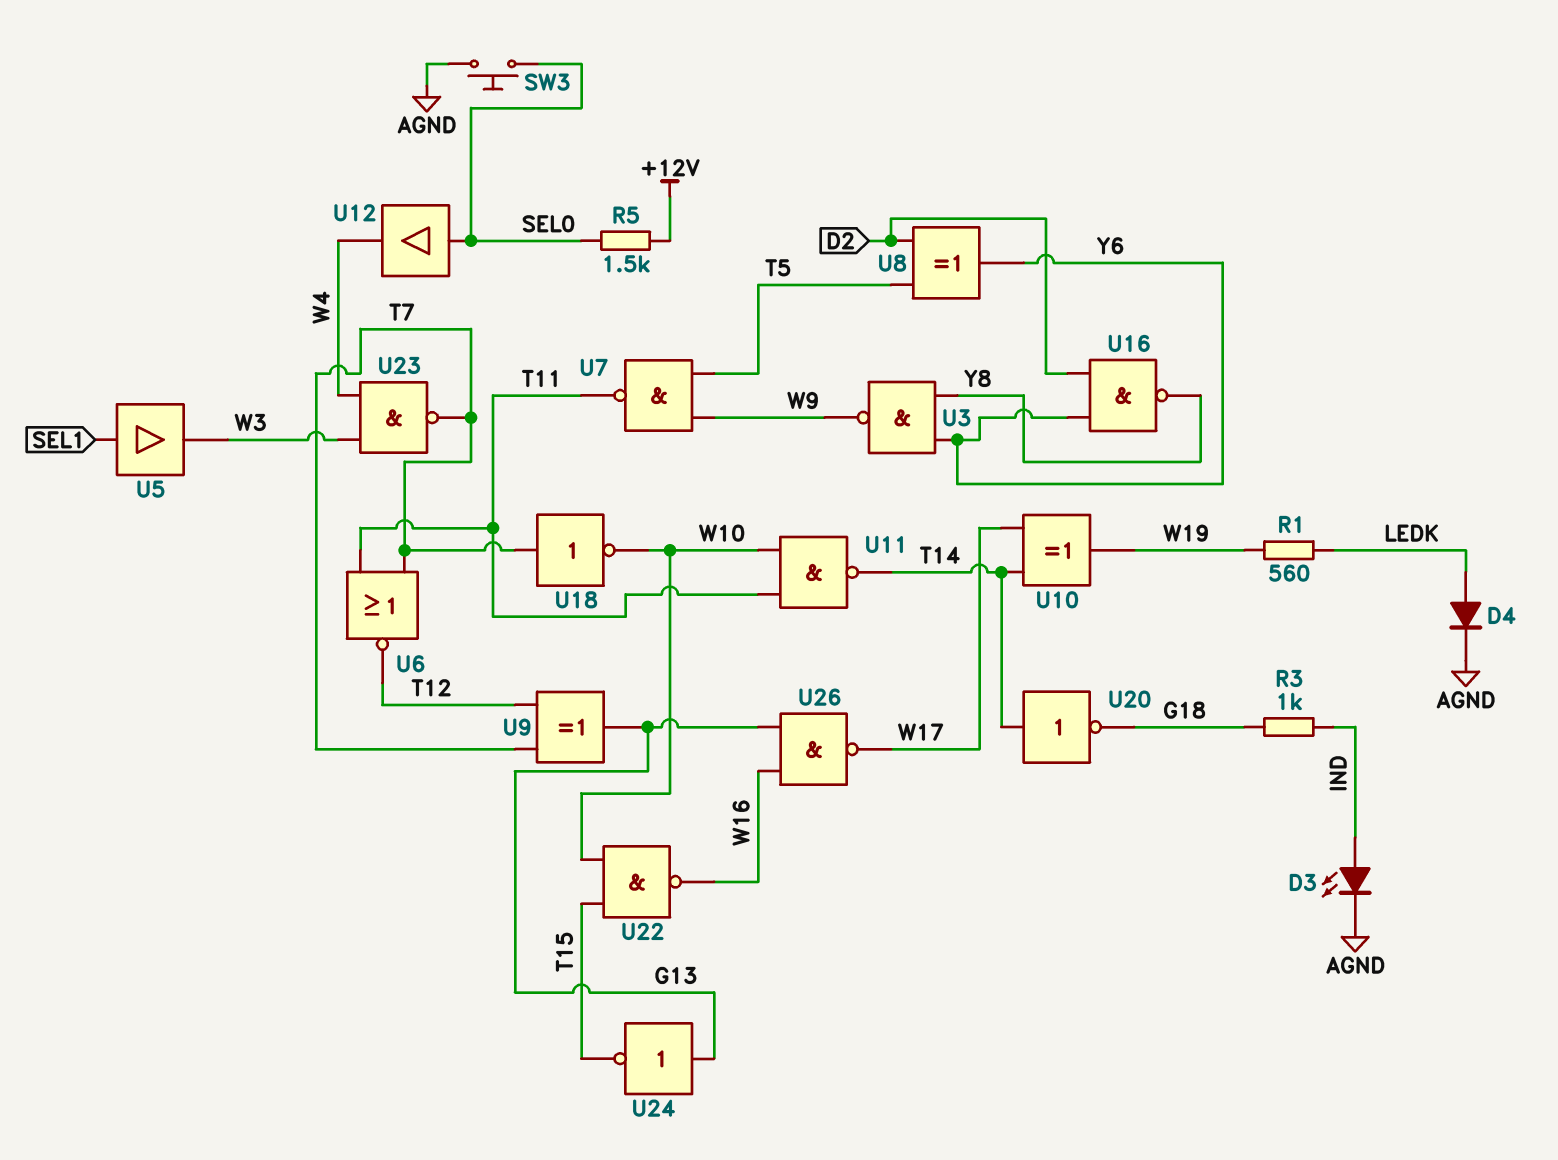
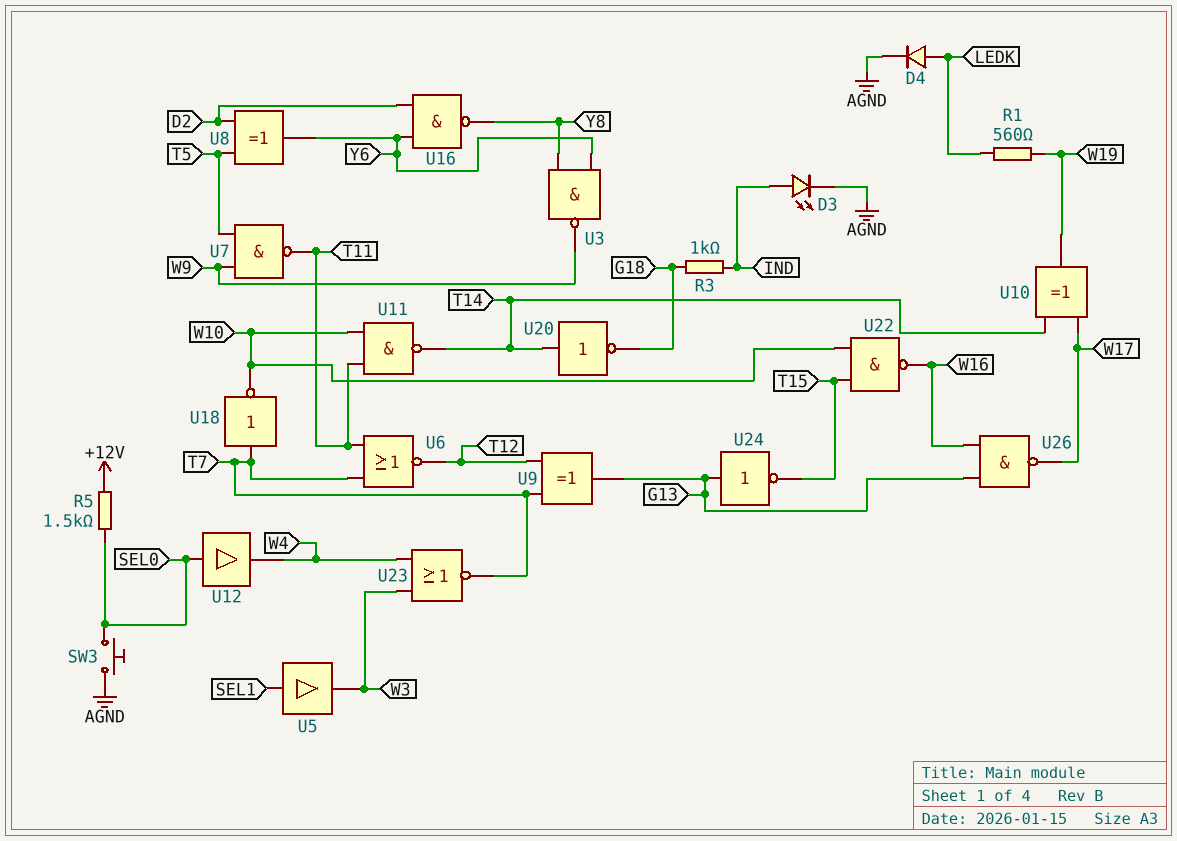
U23: NAND (in W3, in W4, out T7) -> NOR (in W3, in W4, out T7)

